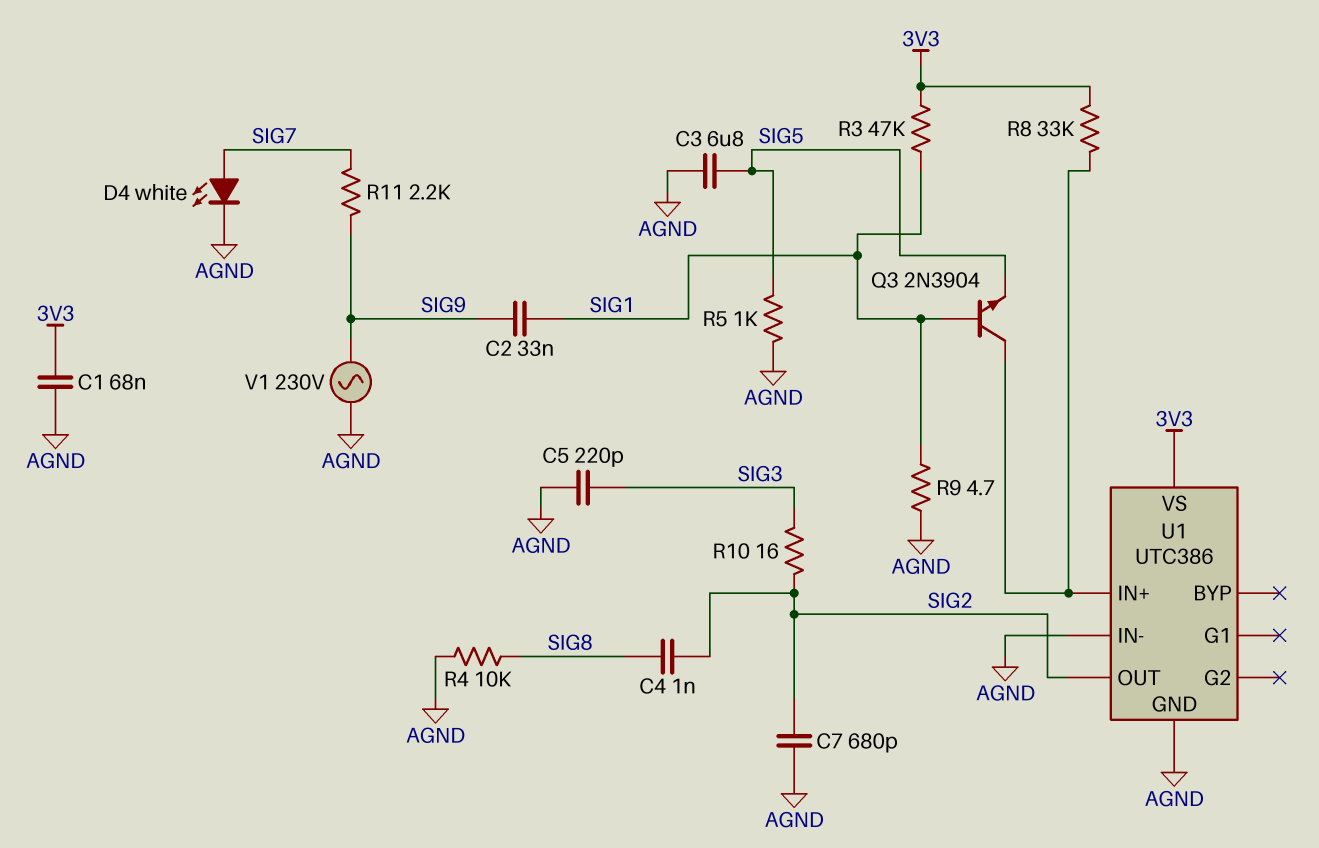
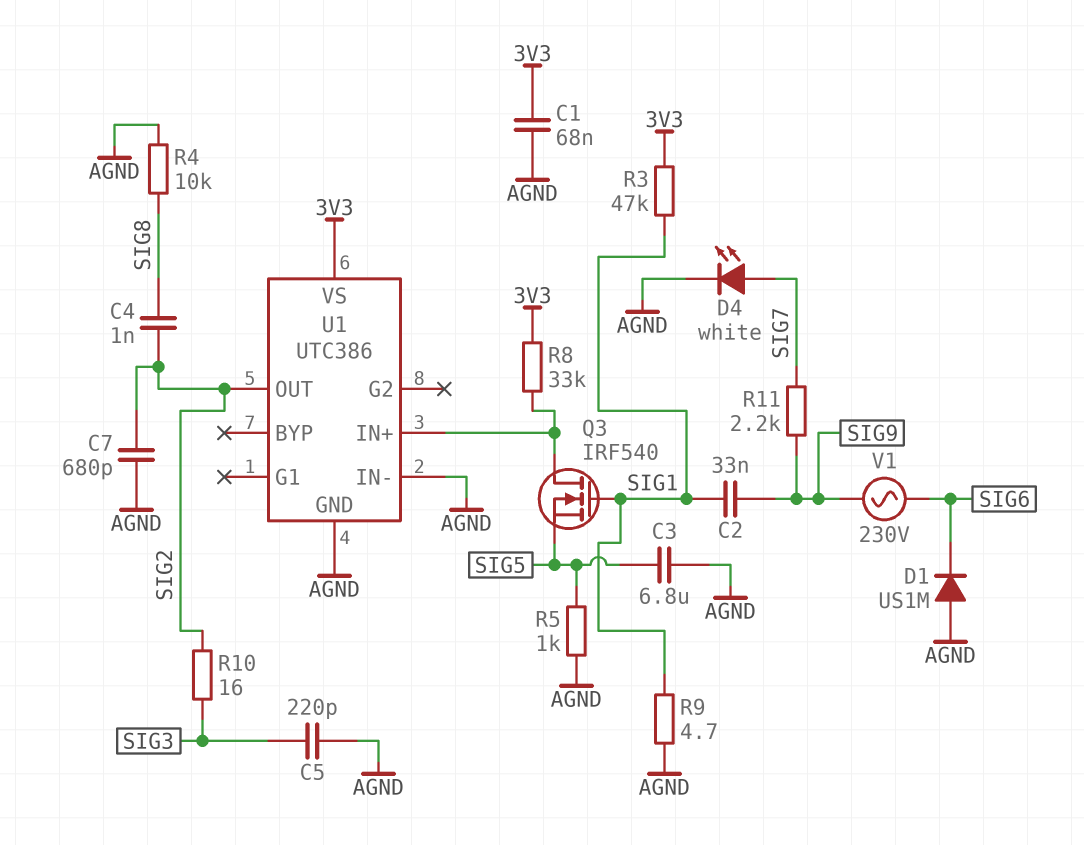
D1: none -> diode US1M (A AGND, K SIG6)
Q3: NPN 2N3904 (B SIG1, C U1/IN+, E SIG5) -> NMOS IRF540 (G SIG1, D U1/IN+, S SIG5)
V1: AC 230V (AGND, SIG9) -> AC 230V (SIG6, SIG9)

